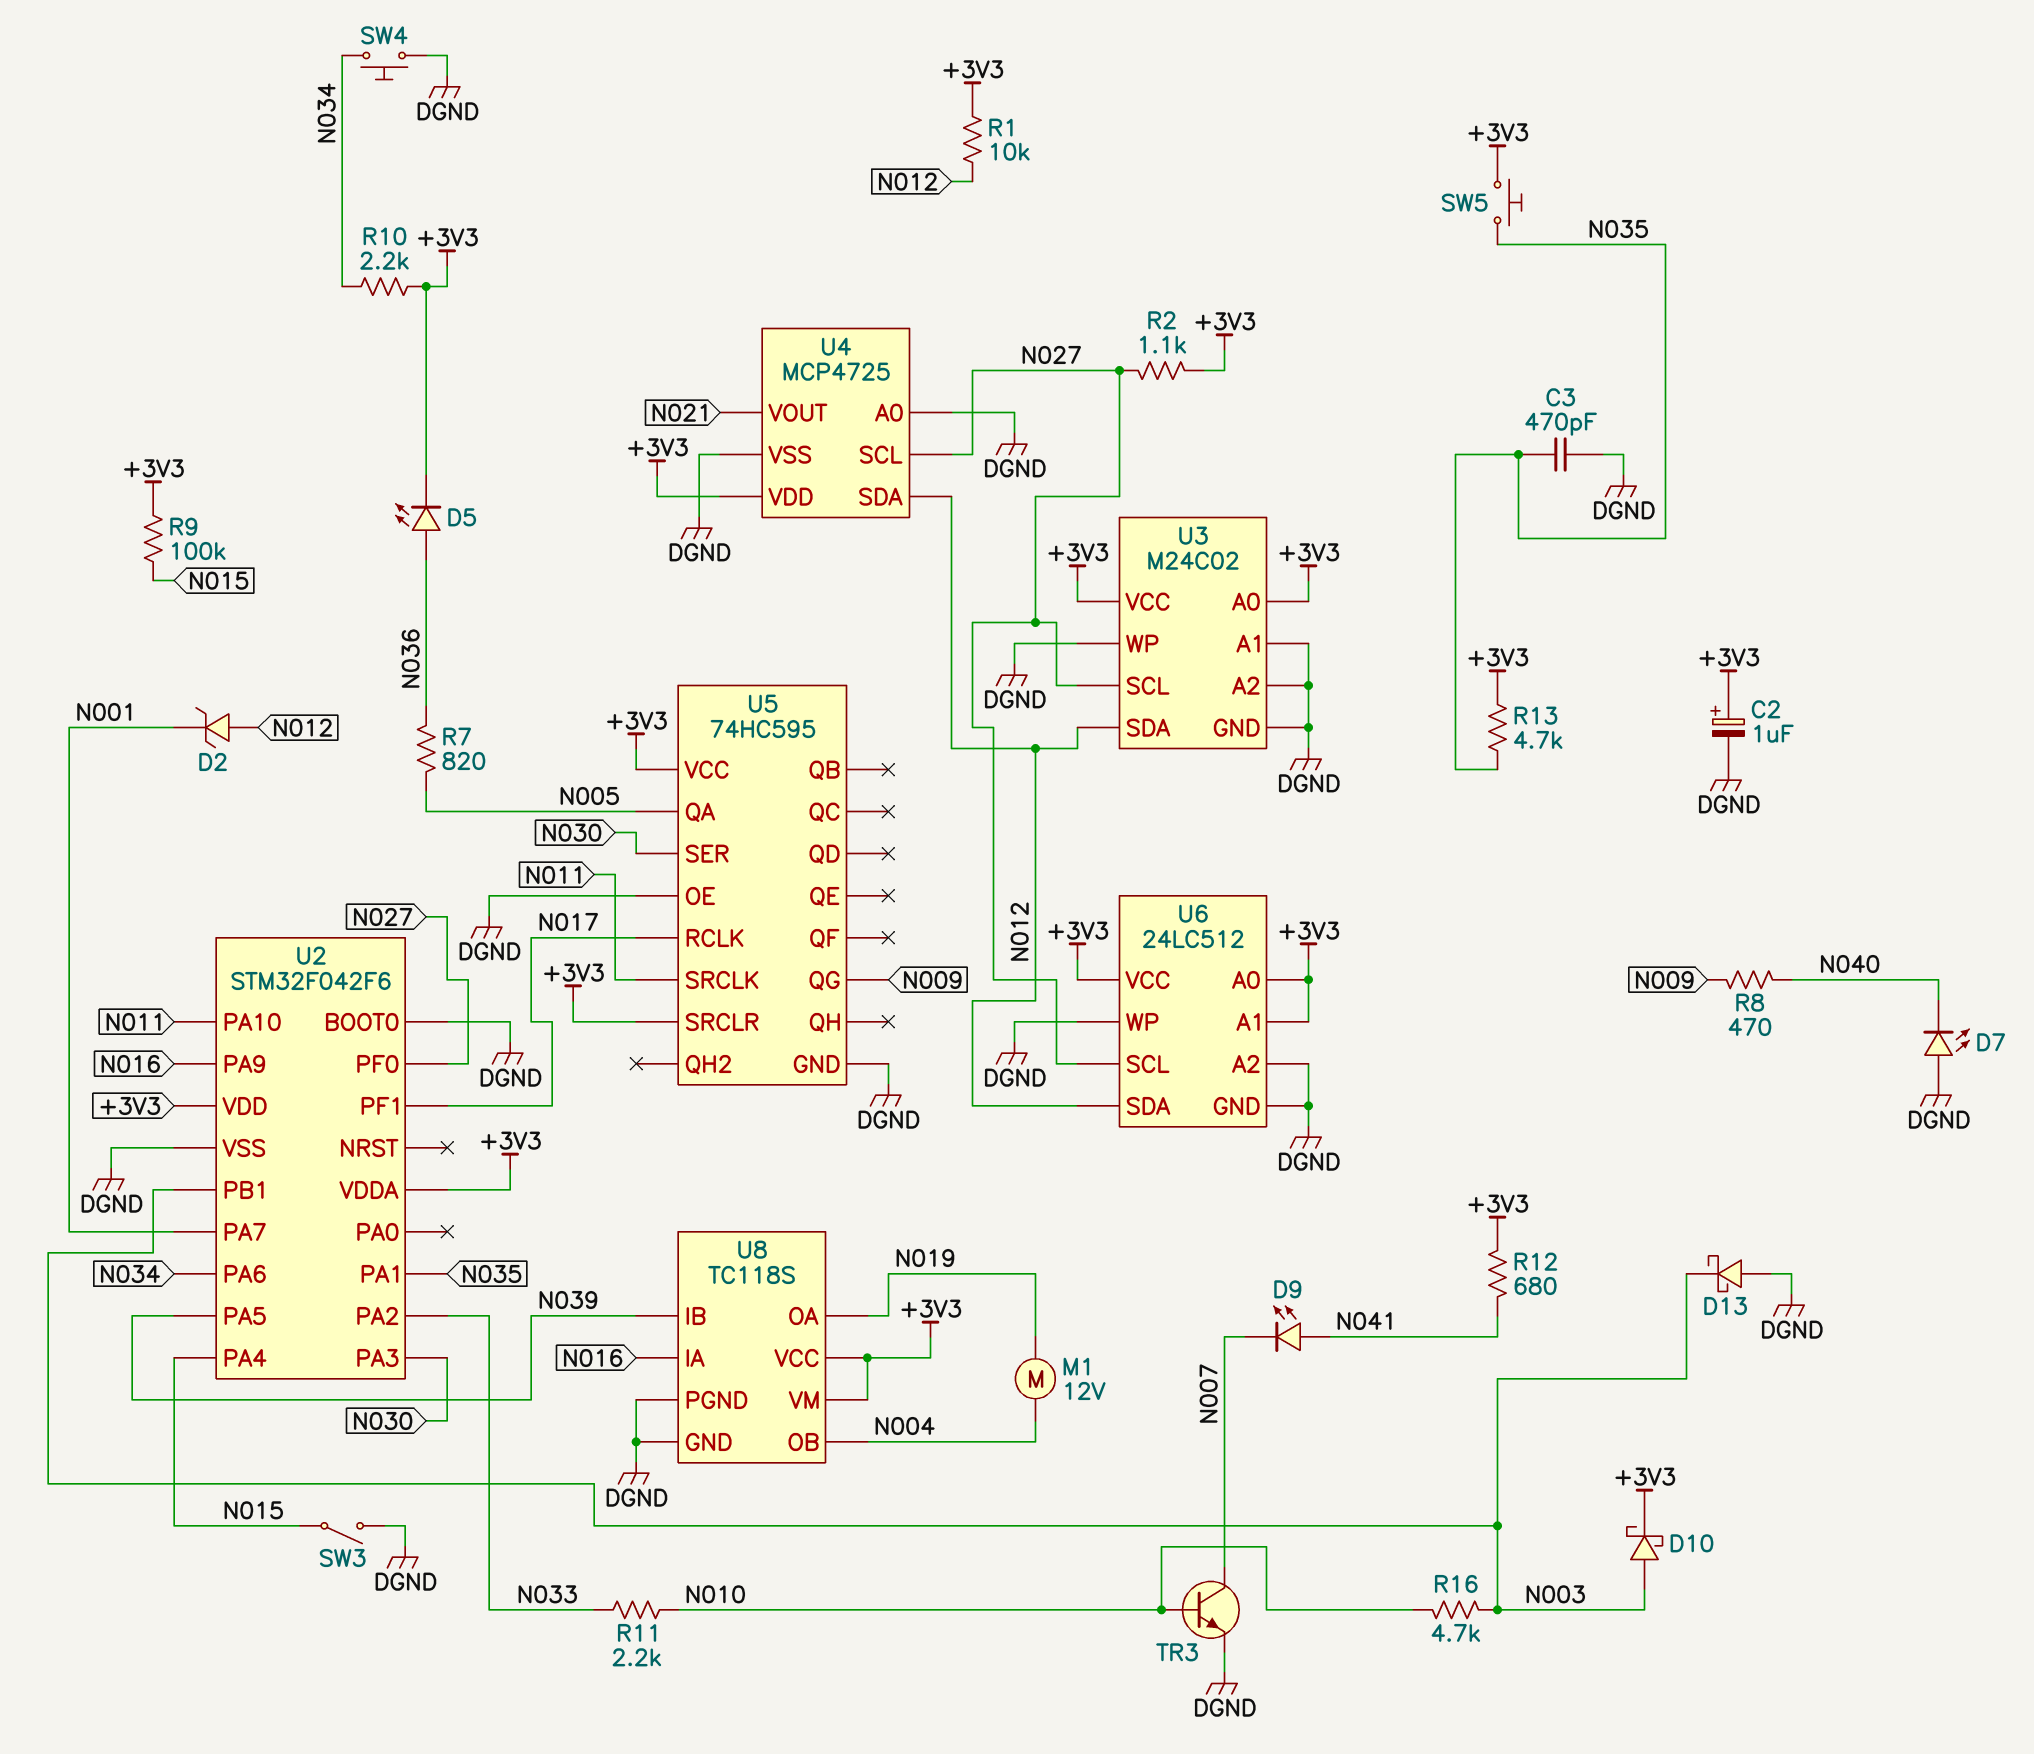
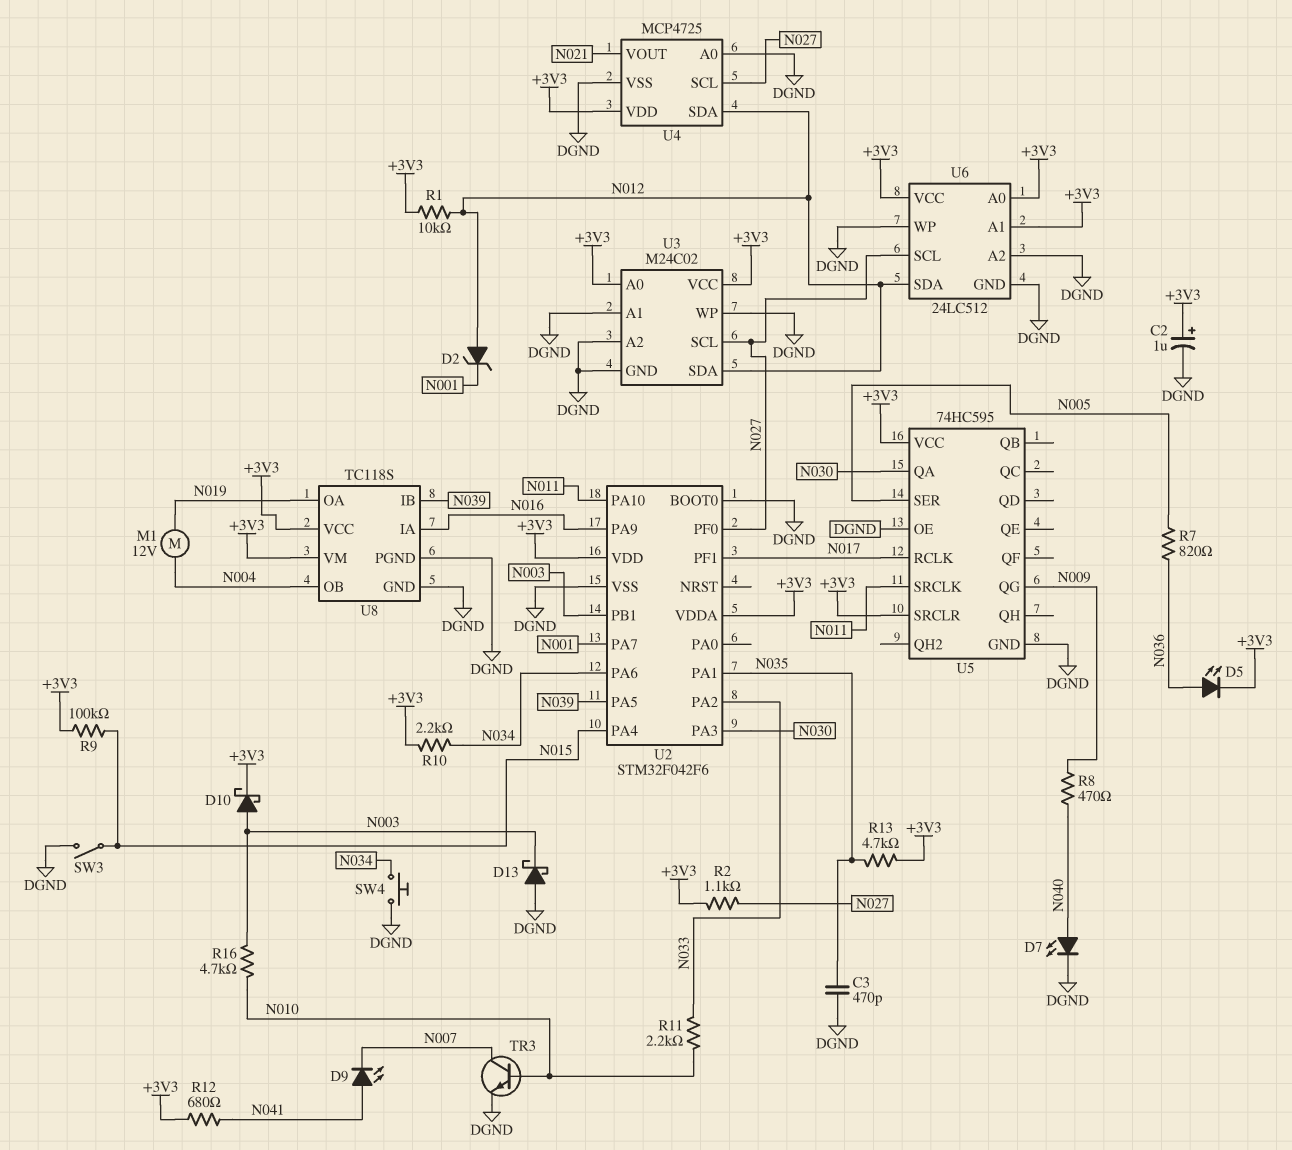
D7: LED (A DGND, K N040) -> LED (A N040, K DGND)
SW5: button (+3V3, N035) -> none
U5 pin QA: N005 -> N030
U5 pin SER: N030 -> N005

